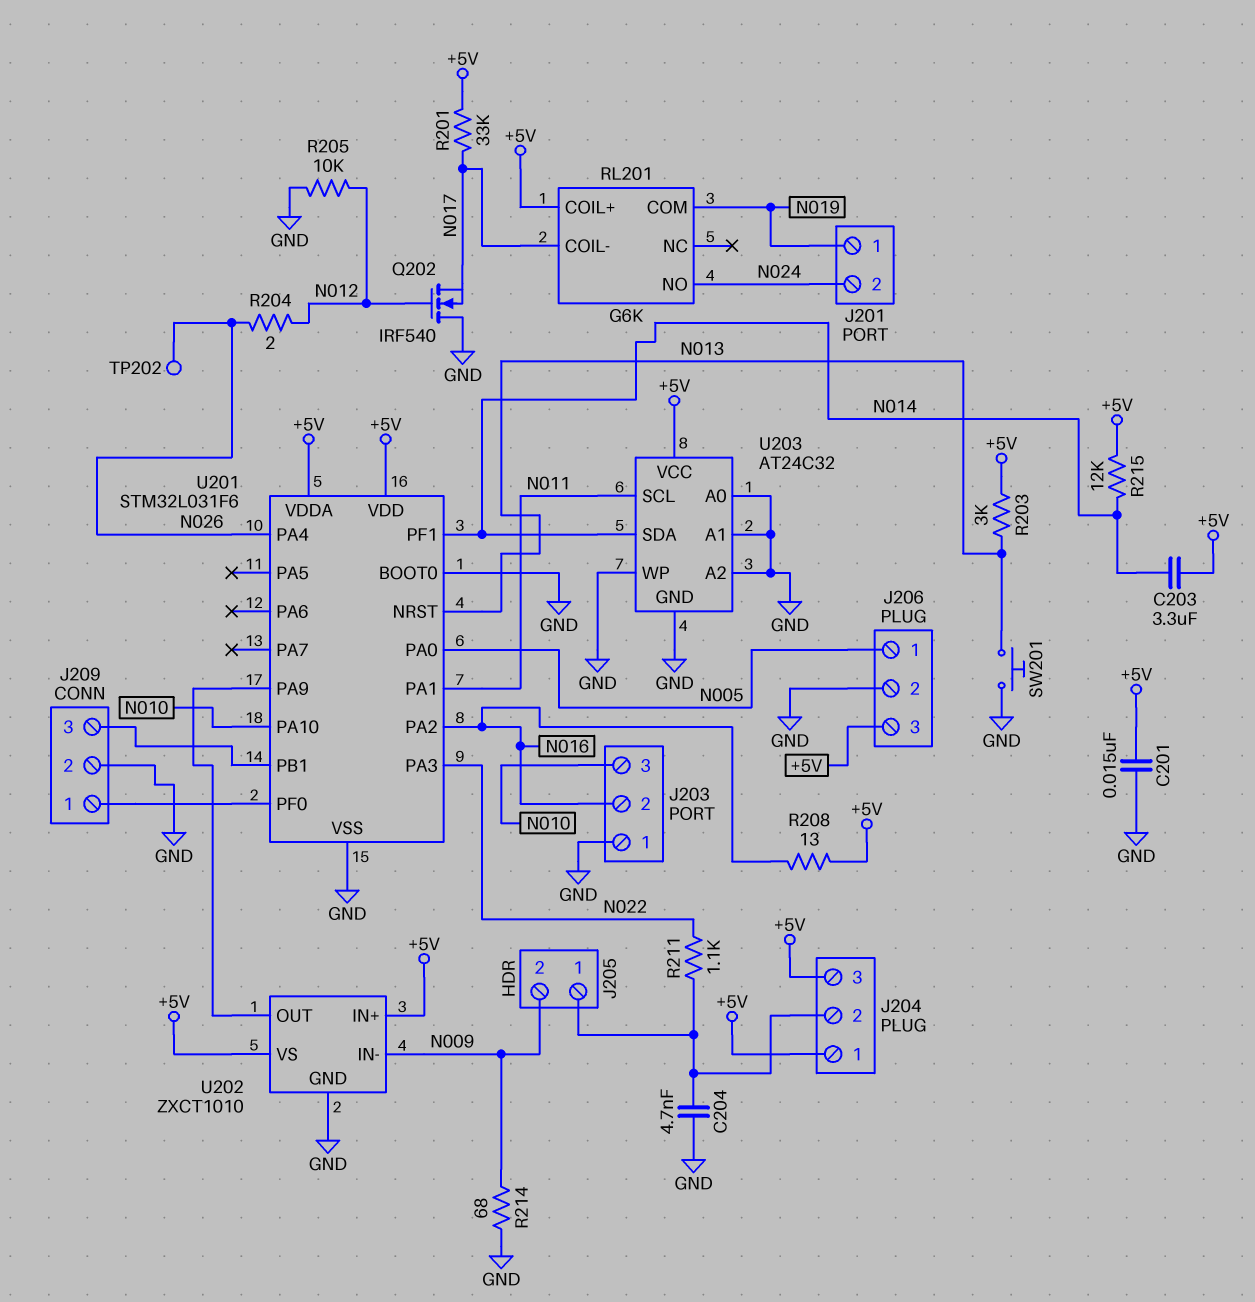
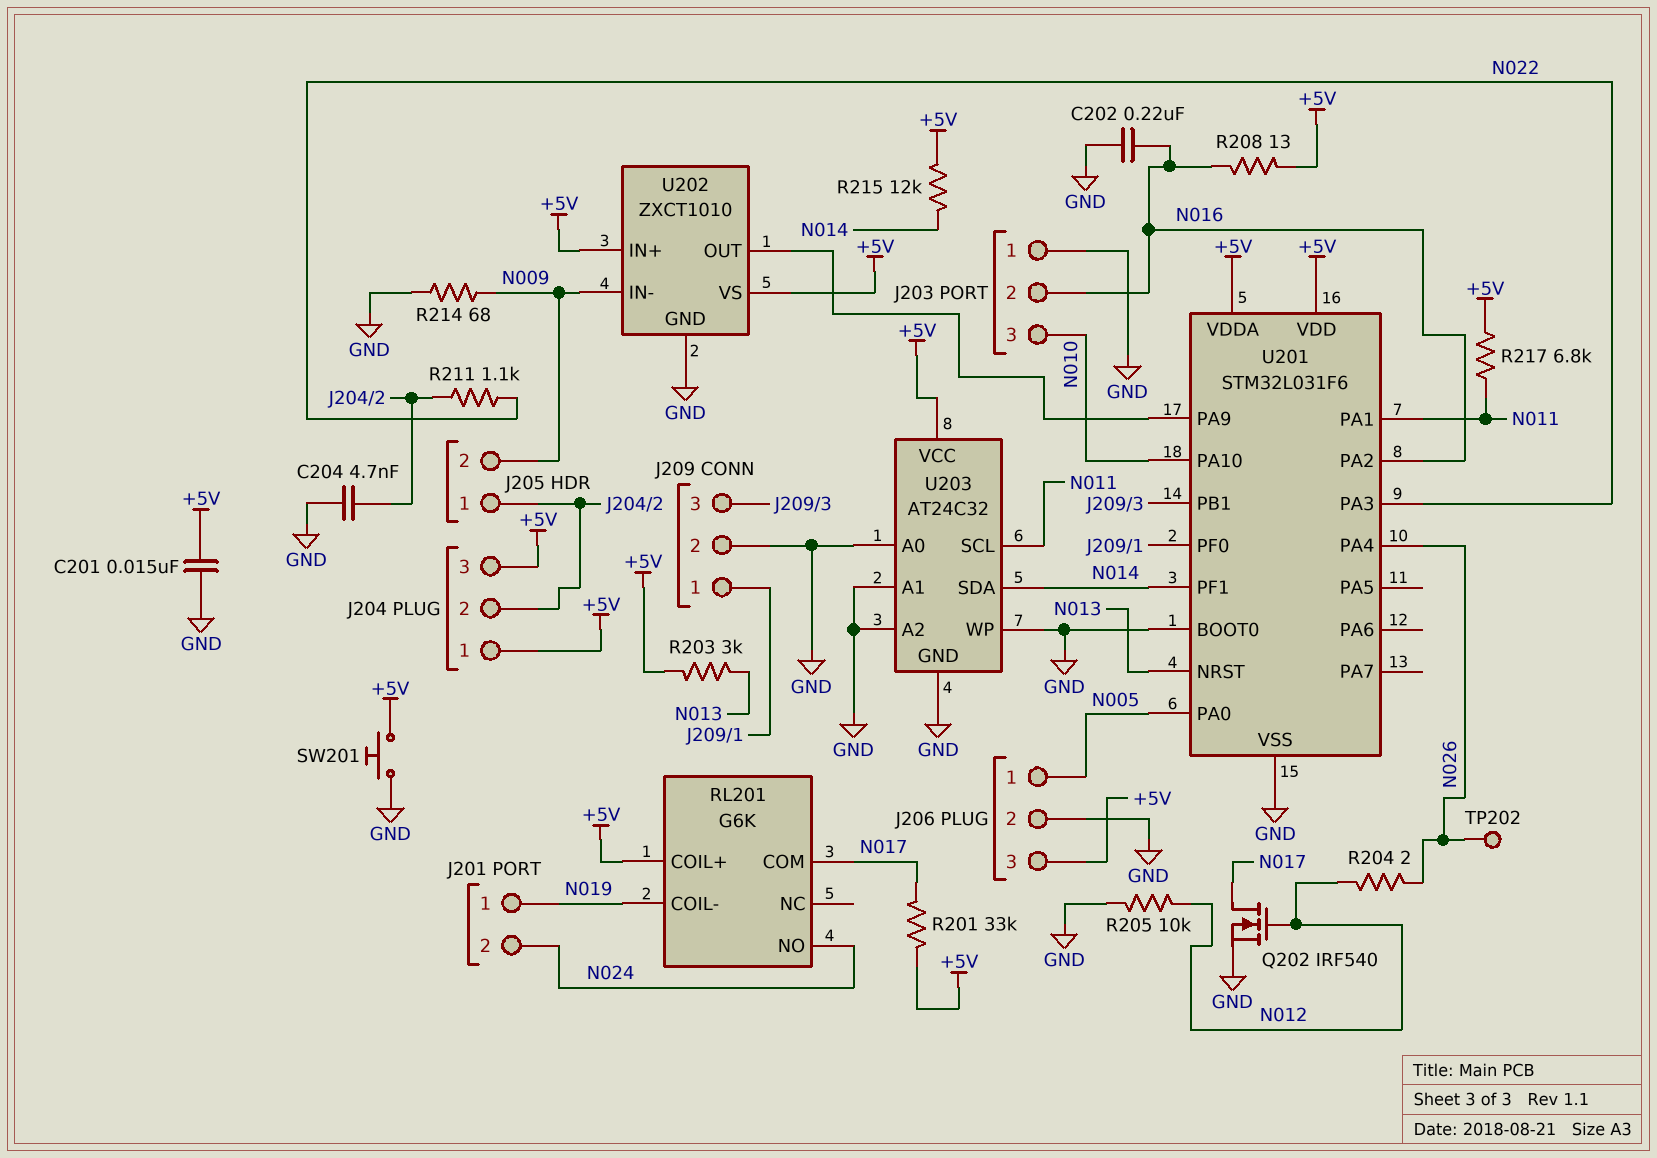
C202: none -> 220nF (GND, N016)
C203: 3.3uF (+5V, N014) -> none
Q202: NMOS IRF540 (G N012, D GND, S N017) -> NMOS IRF540 (G N012, D N017, S GND)
R217: none -> 6.8k (+5V, N011)
RL201 pin COIL-: N017 -> N019
RL201 pin COM: N019 -> N017
SW201: button (GND, N013) -> button (+5V, GND)

